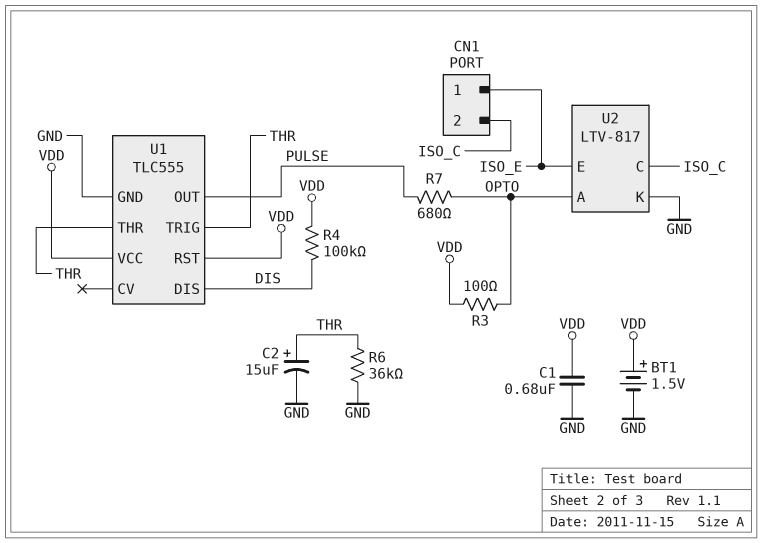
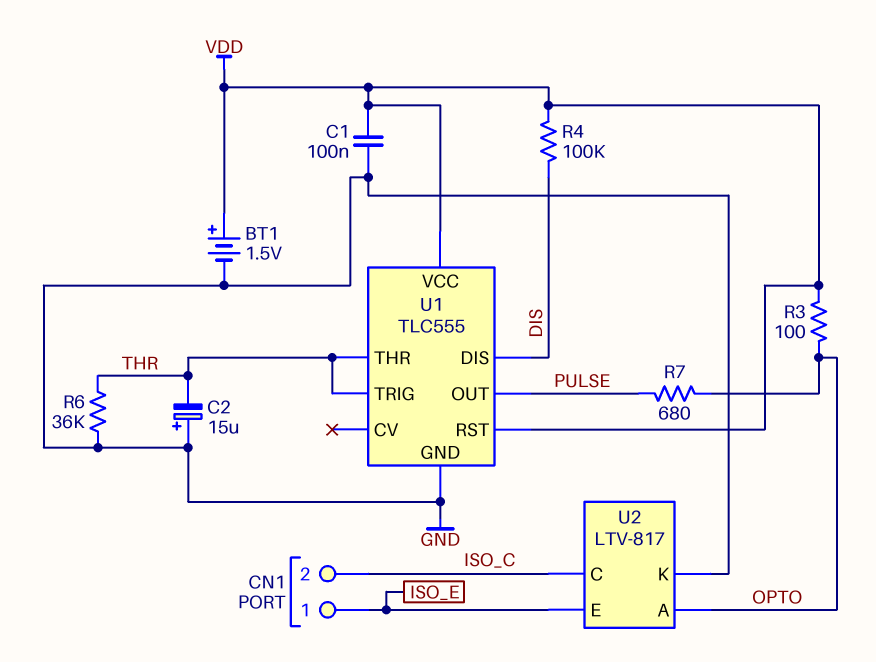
C1: 680nF (GND, VDD) -> 100nF (GND, VDD)
C2: 15uF (plus THR, minus GND) -> 15uF (plus GND, minus THR)

